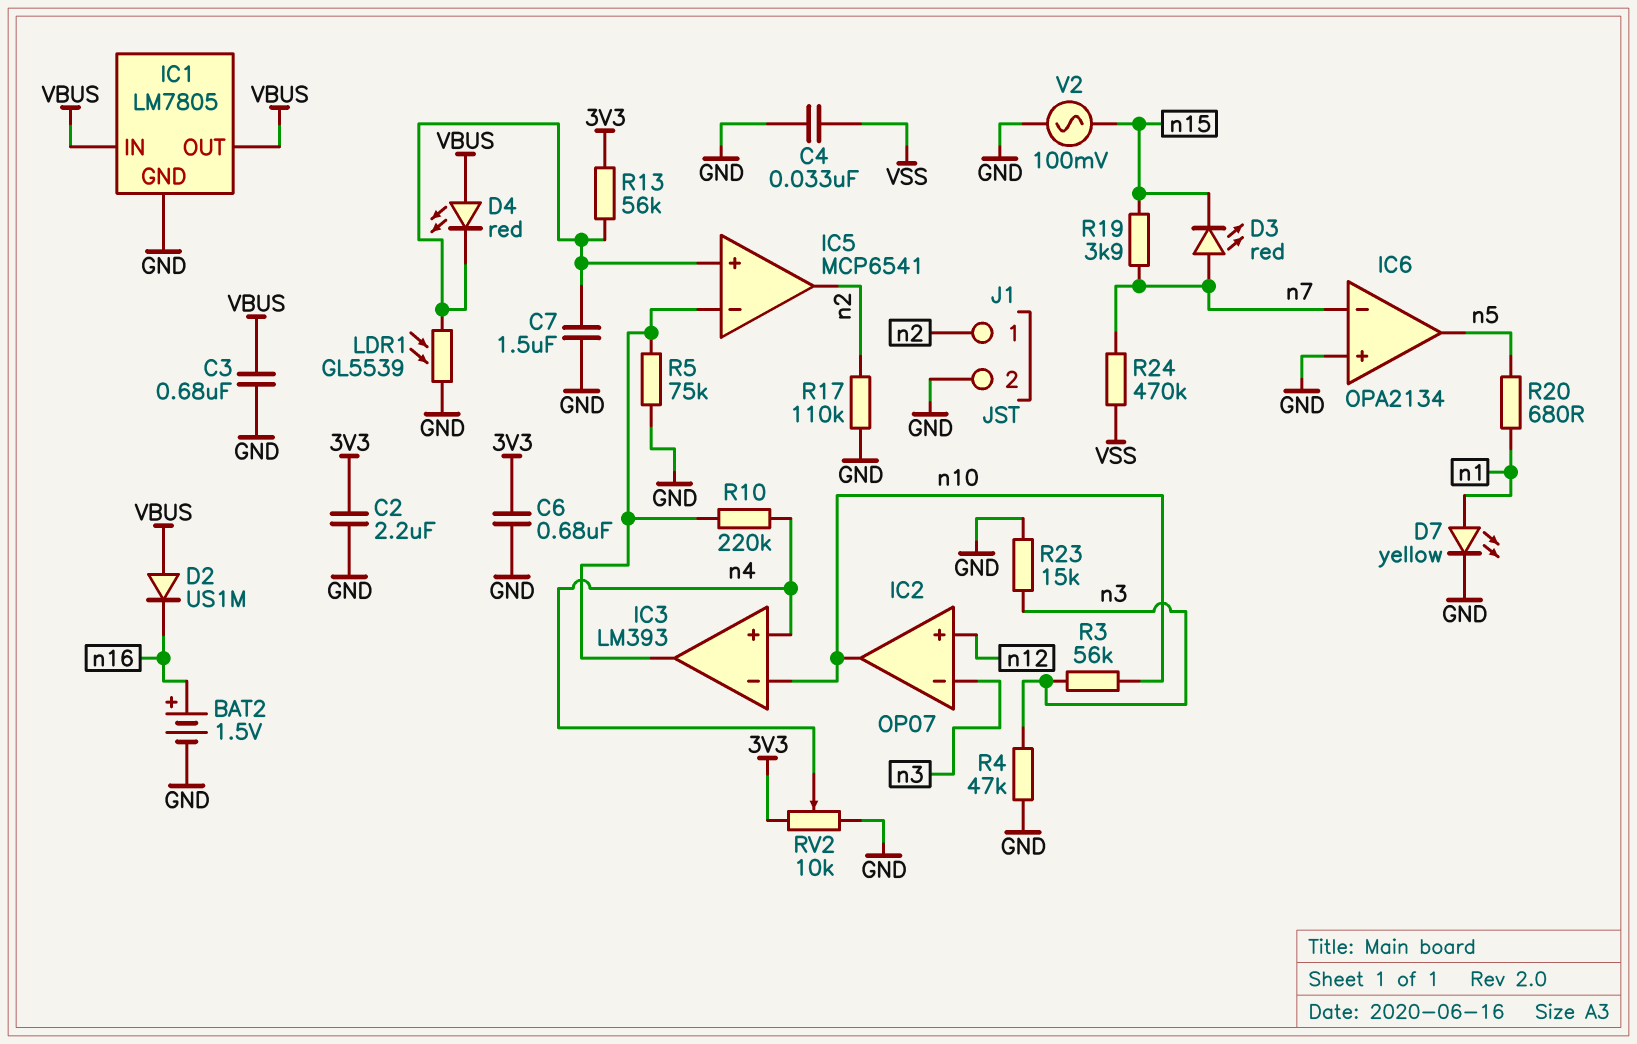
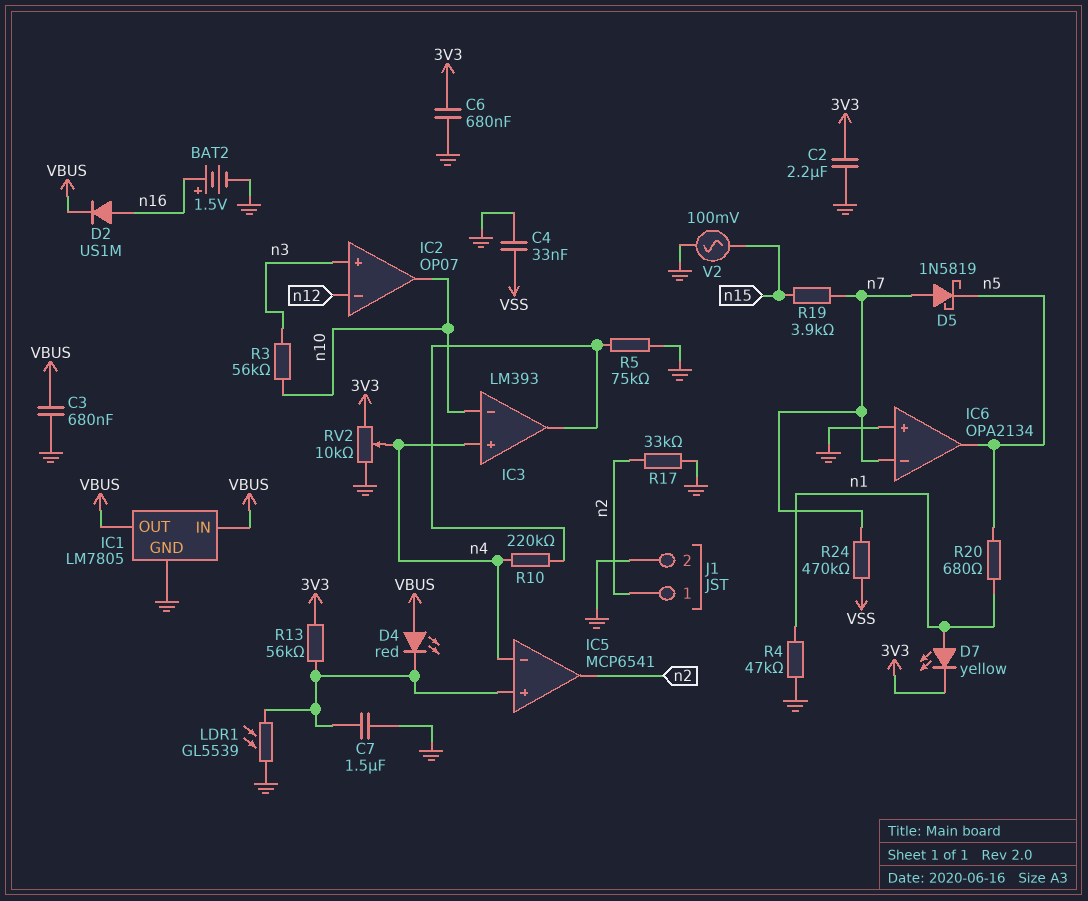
D2: diode US1M (A VBUS, K n16) -> diode US1M (A n16, K VBUS)
D3: LED red (A n7, K n15) -> none
D5: none -> schottky 1N5819 (A n7, K n5)
D7: LED yellow (A n1, K GND) -> LED yellow (A n1, K 3V3)
IC2 pin in+: n12 -> n3
IC2 pin in-: n3 -> n12
IC5 pin in-: IC3/out -> n4
R4: 47k (GND, n3) -> 47k (GND, n1)
R17: 110k (GND, n2) -> 33k (GND, n2)
R23: 15k (GND, n3) -> none

